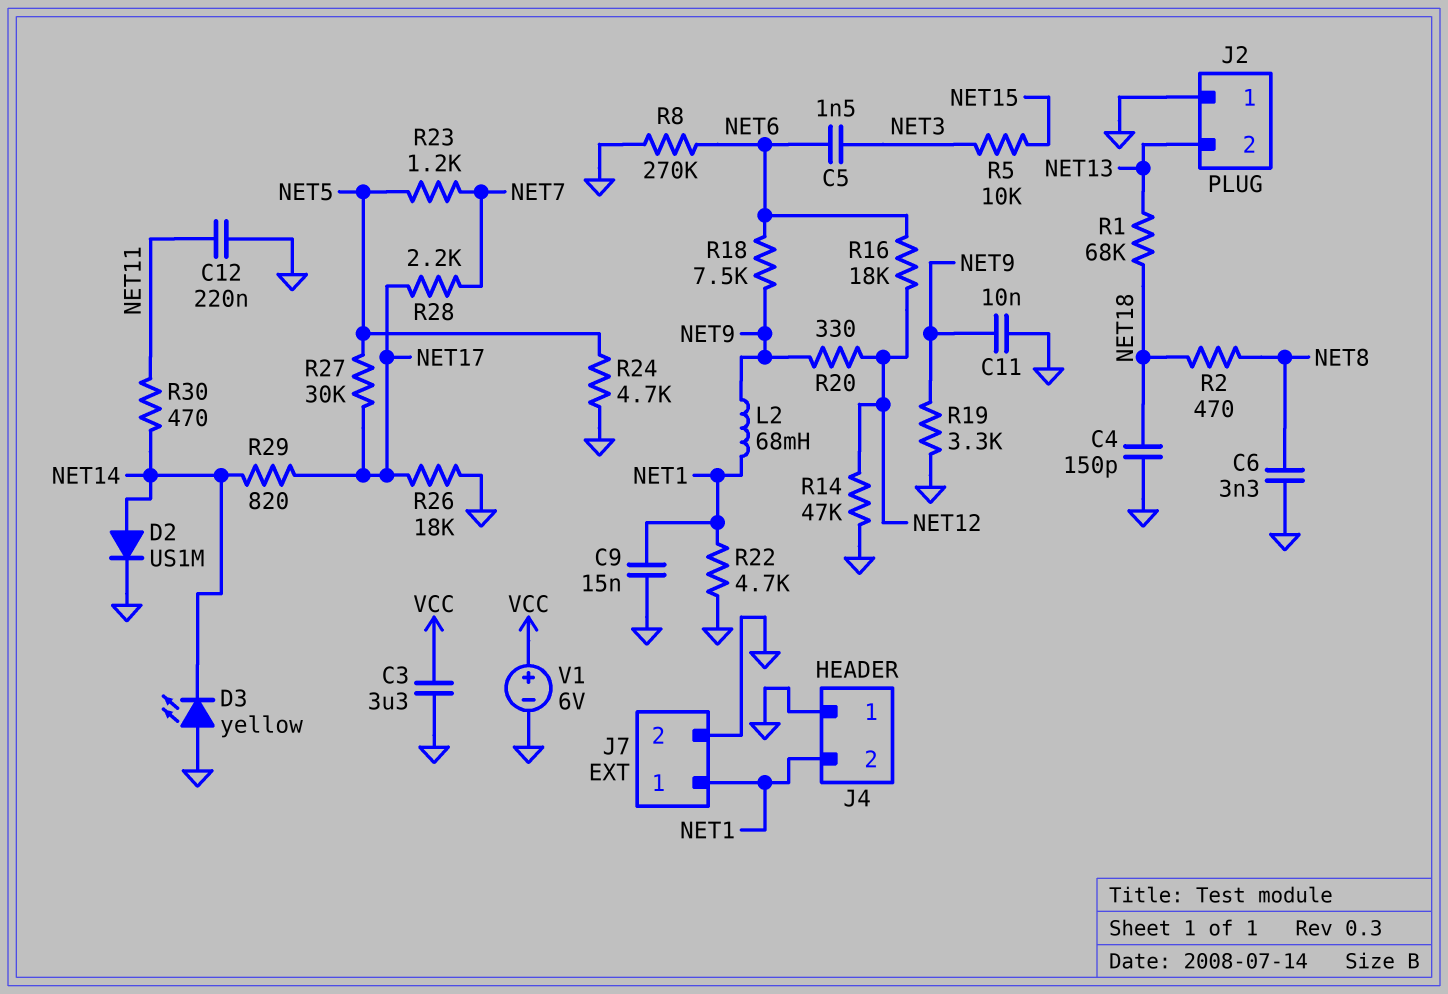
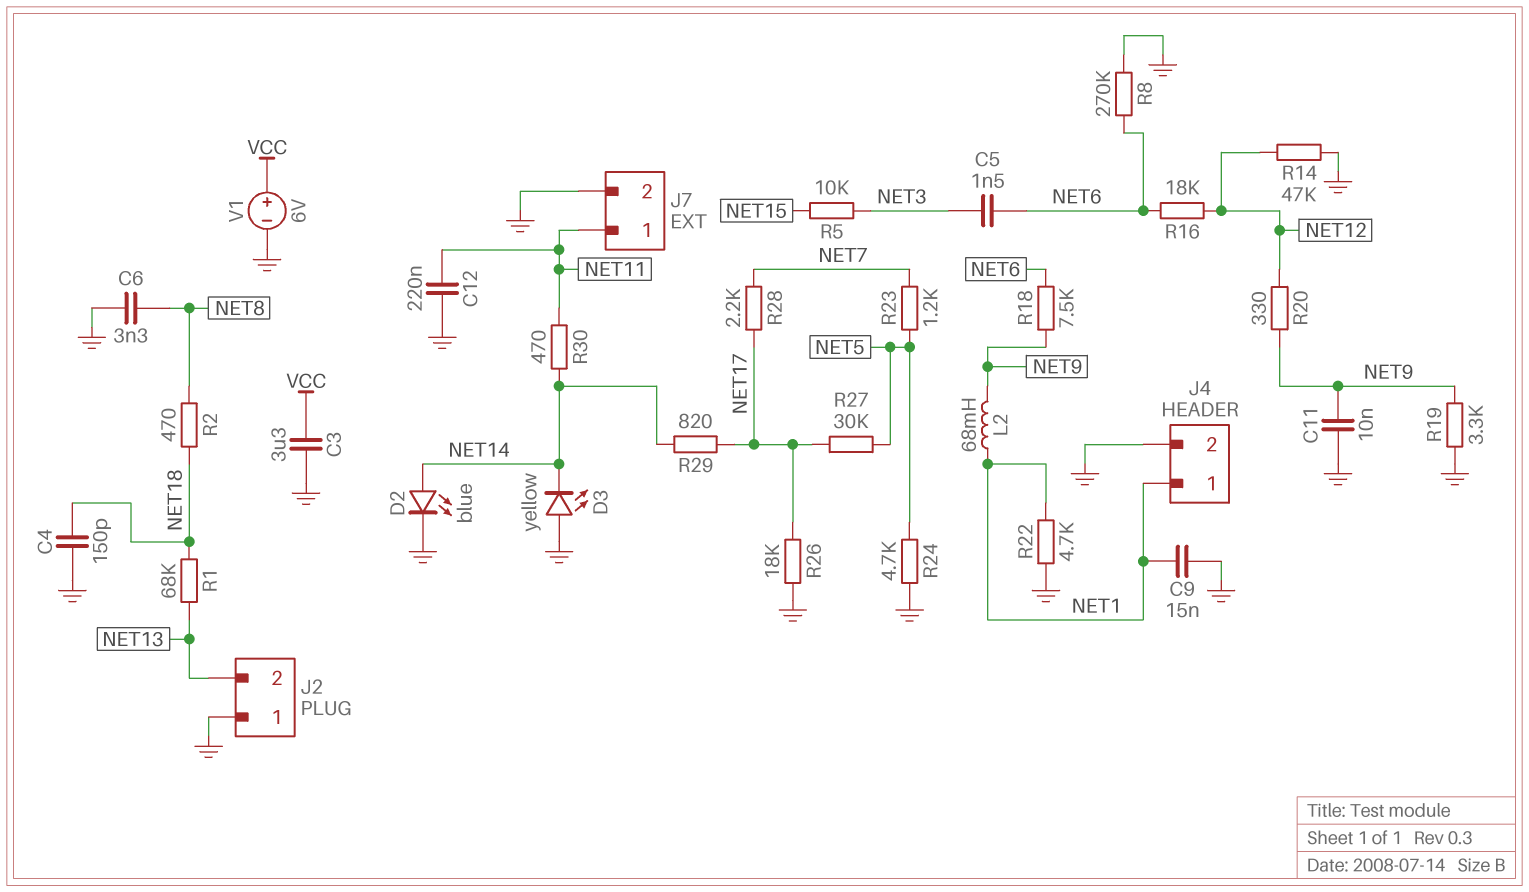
D2: diode US1M (A NET14, K GND) -> LED blue (A NET14, K GND)
J4 pin 1: GND -> NET1
J4 pin 2: NET1 -> GND
J7 pin 1: NET1 -> NET11

